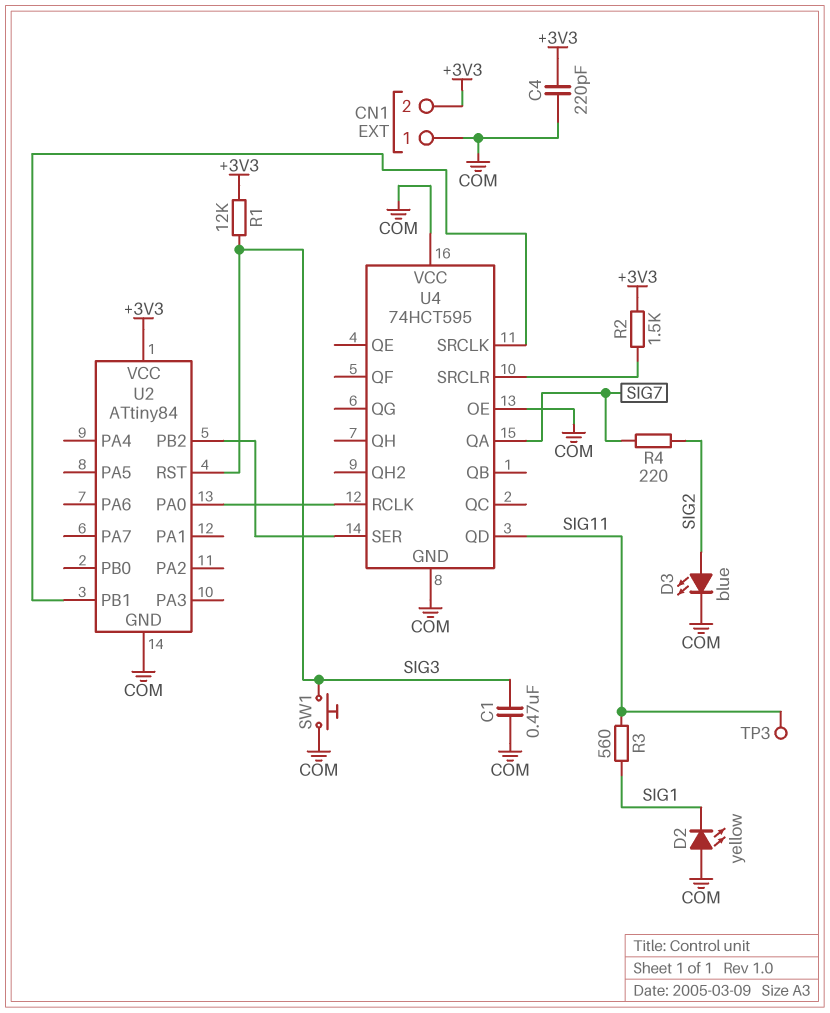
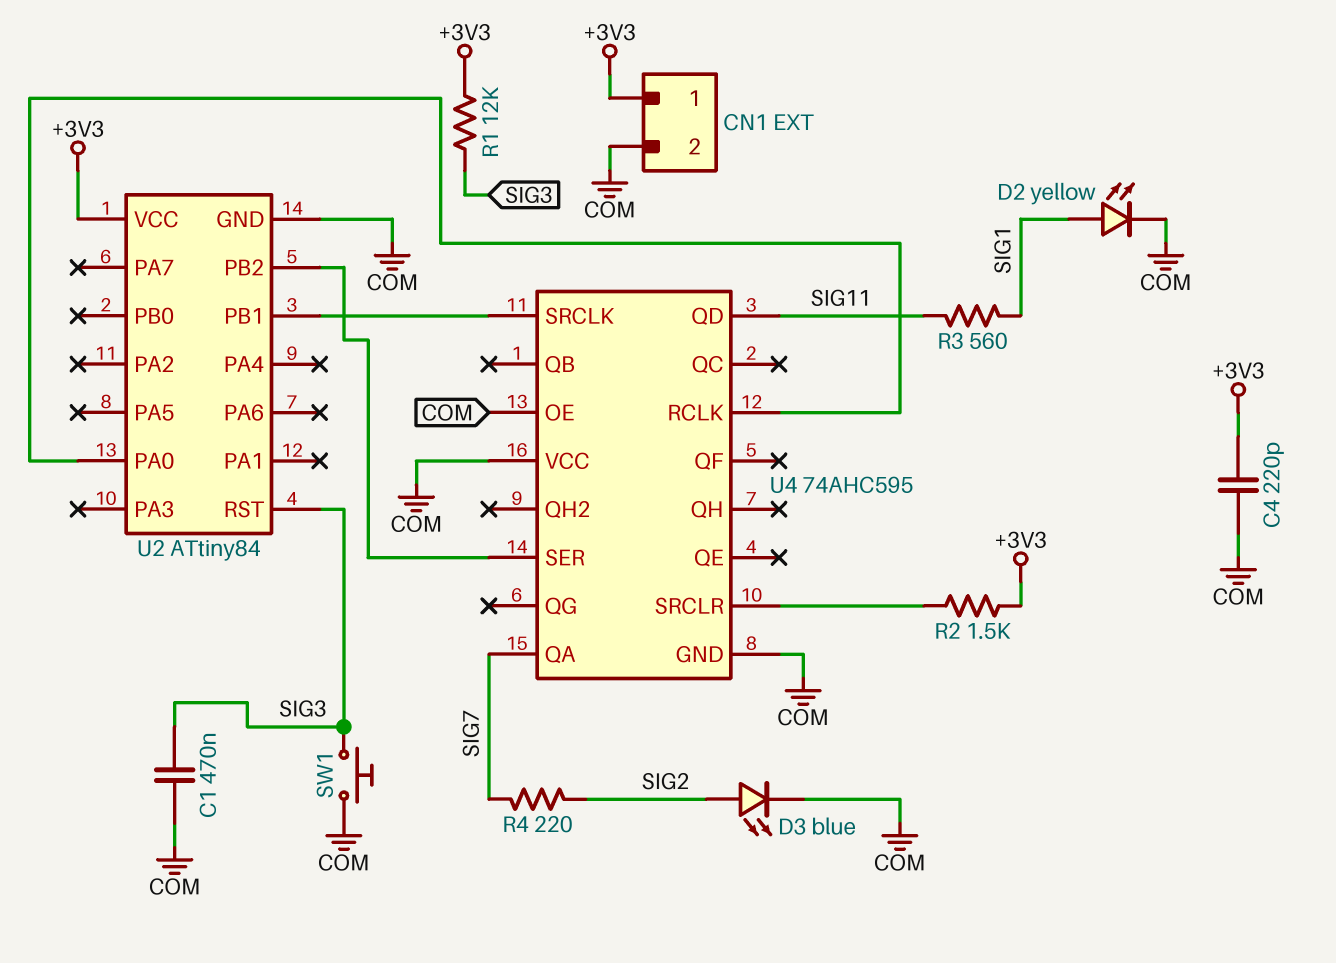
CN1 pin 1: COM -> +3V3
CN1 pin 2: +3V3 -> COM
D2: LED yellow (A COM, K SIG1) -> LED yellow (A SIG1, K COM)
TP3: test point (SIG11) -> none
U4: 74HCT595 -> 74AHC595

